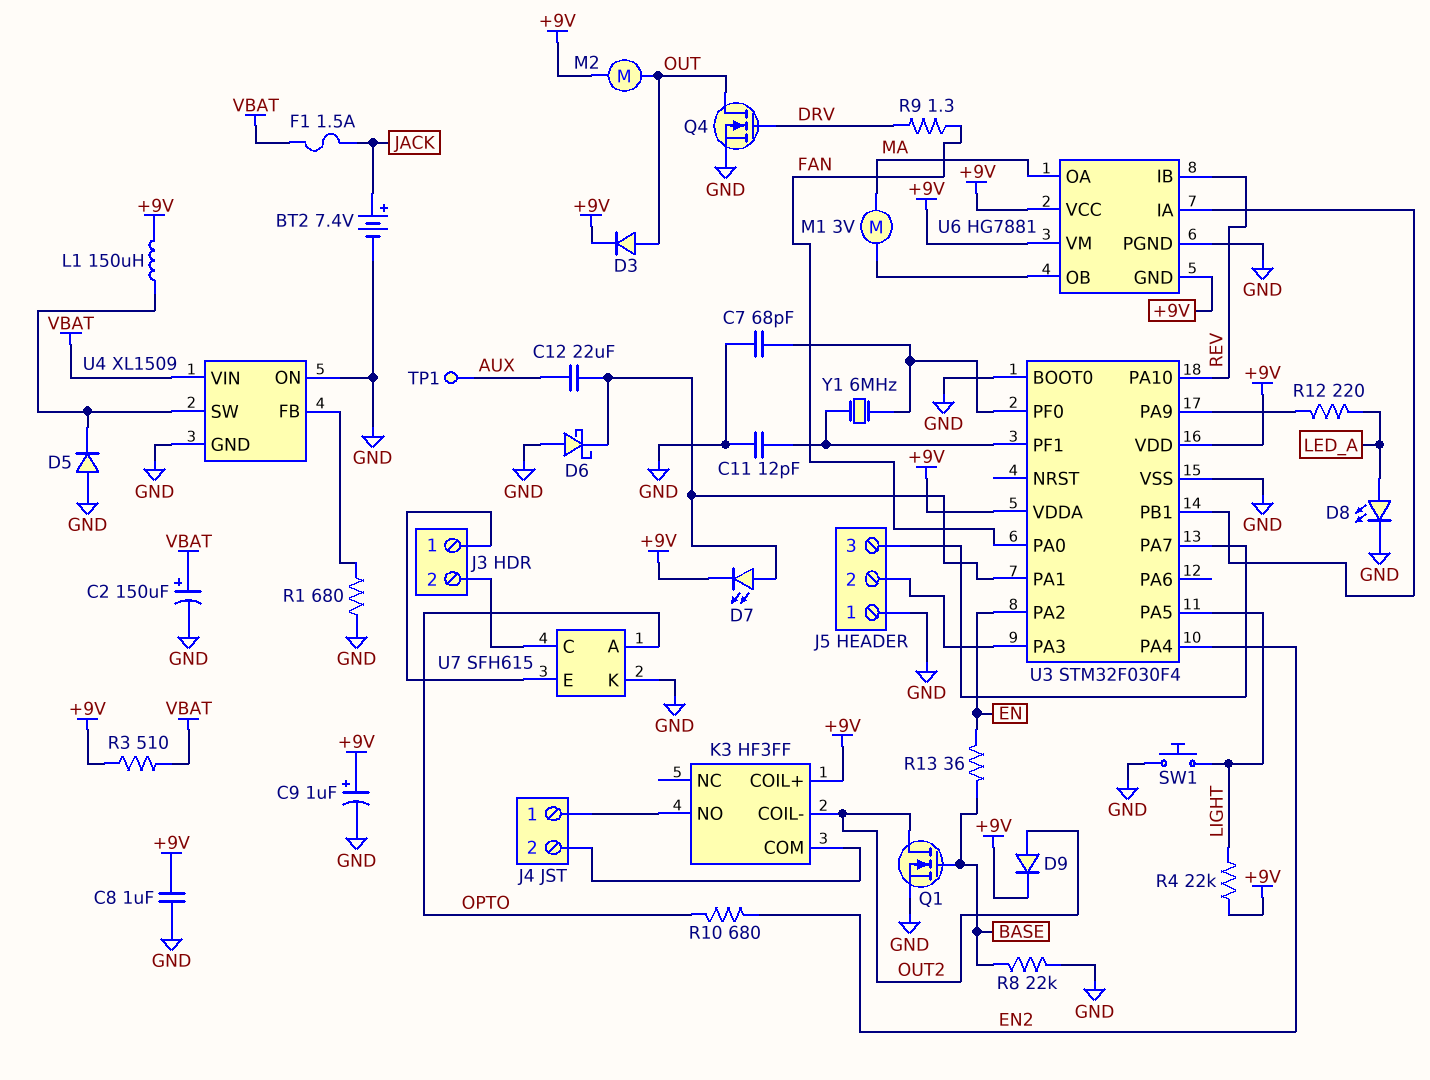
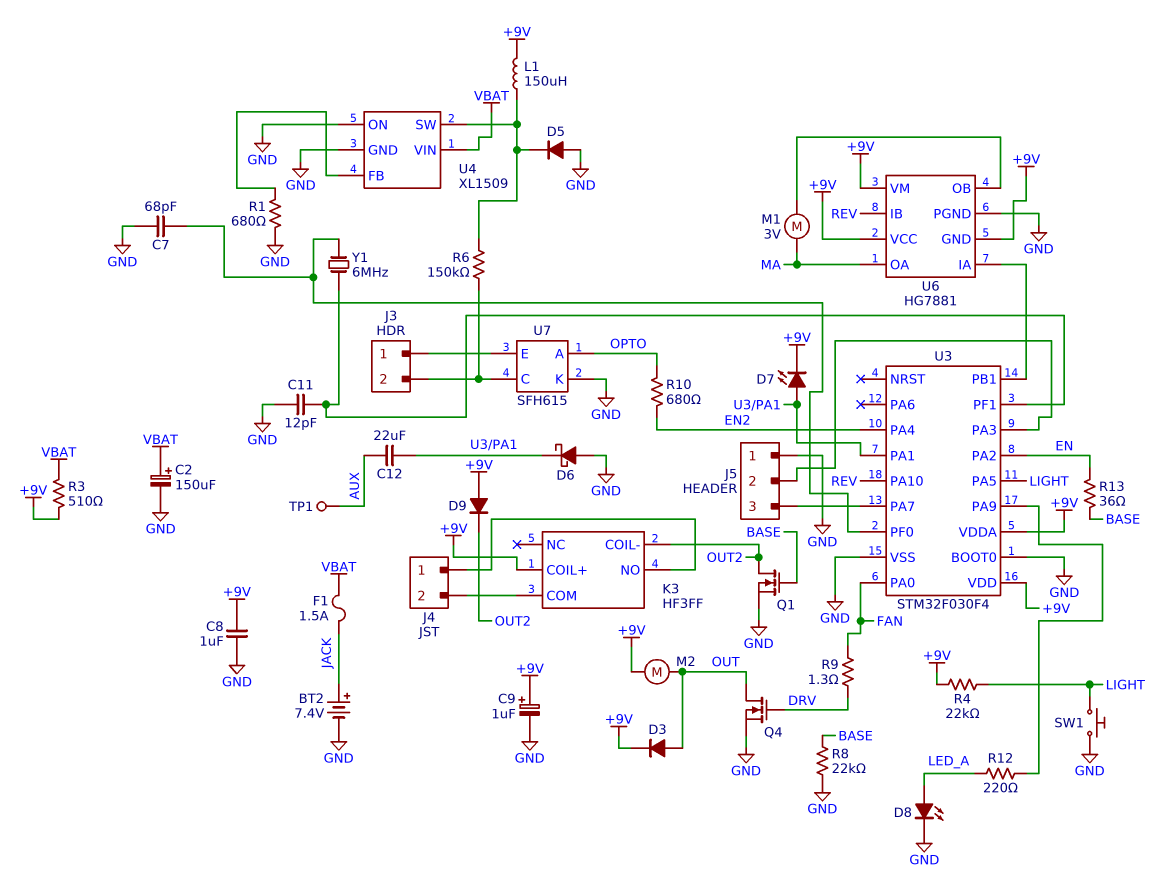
D9: diode (A OUT2, K +9V) -> diode (A +9V, K OUT2)
R6: none -> 150k (J3/2, U4/SW)

